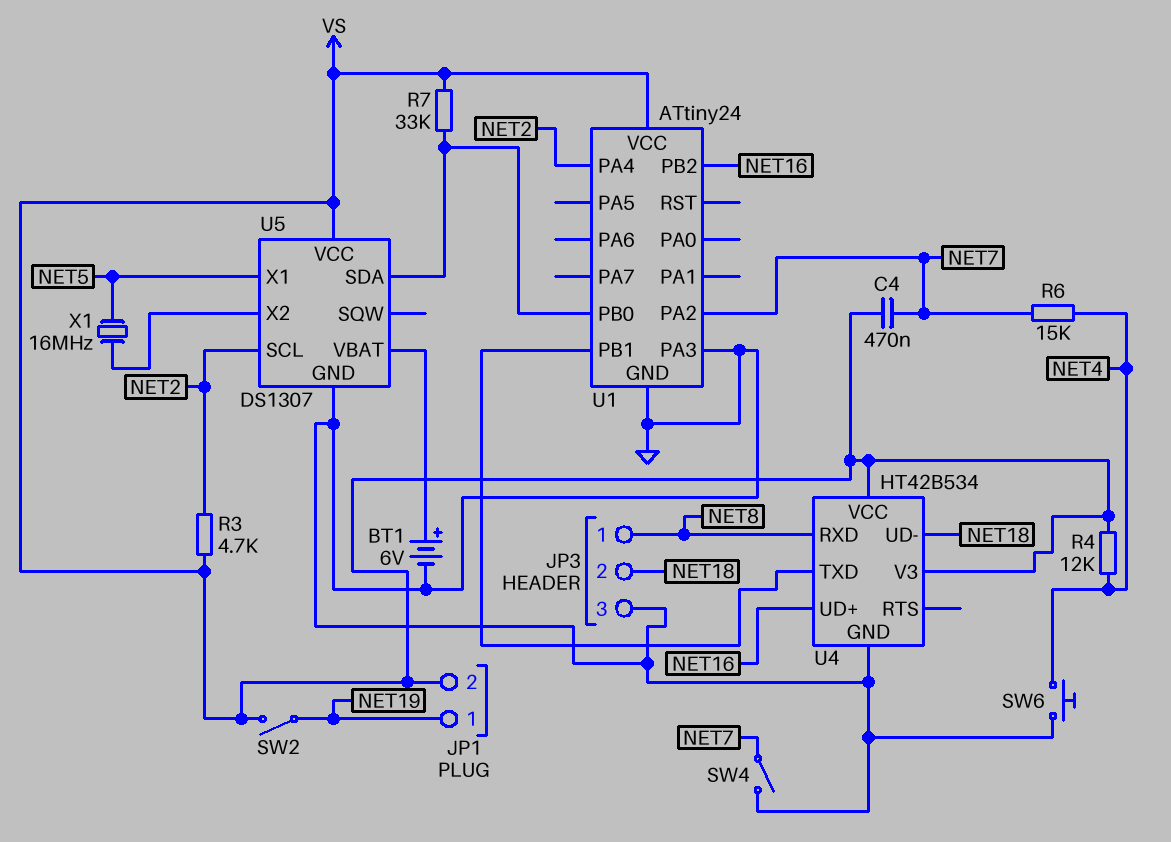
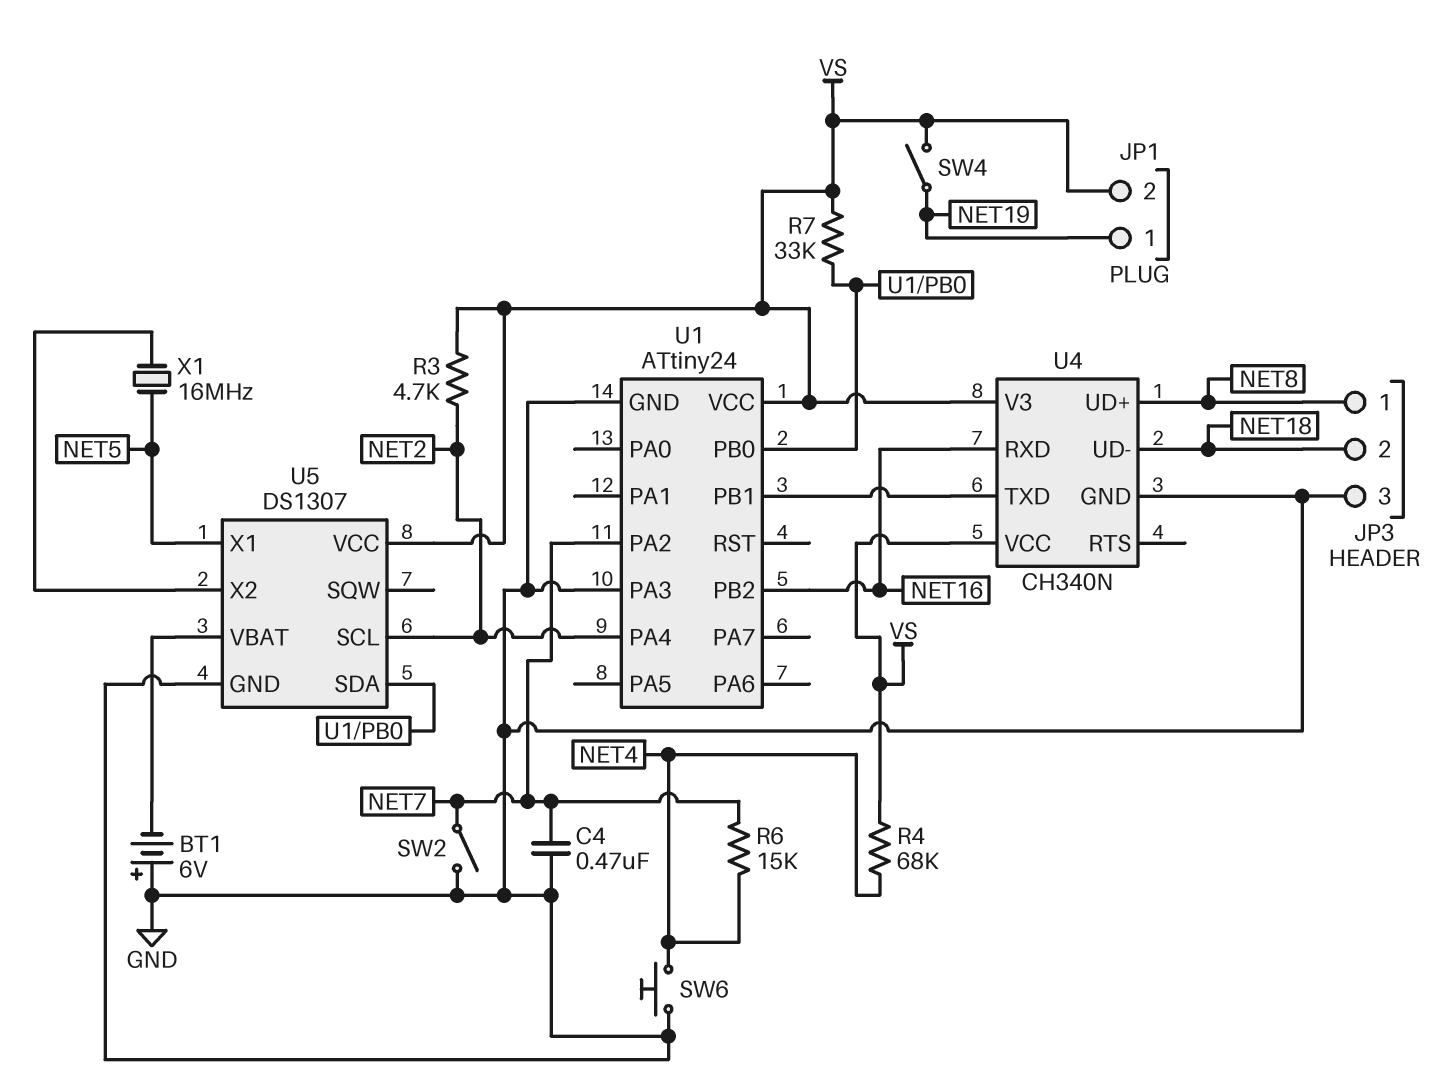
BT1: 6V (plus U5/VBAT, minus GND) -> 6V (plus GND, minus U5/VBAT)
C4: 470nF (NET7, VS) -> 470nF (GND, NET7)
R4: 12k (NET4, VS) -> 68k (NET4, VS)
SW2: switch (NET19, VS) -> switch (GND, NET7)
SW4: switch (GND, NET7) -> switch (NET19, VS)
U4: HT42B534 -> CH340N
U4 pin RXD: NET8 -> NET16
U4 pin UD+: NET16 -> NET8

